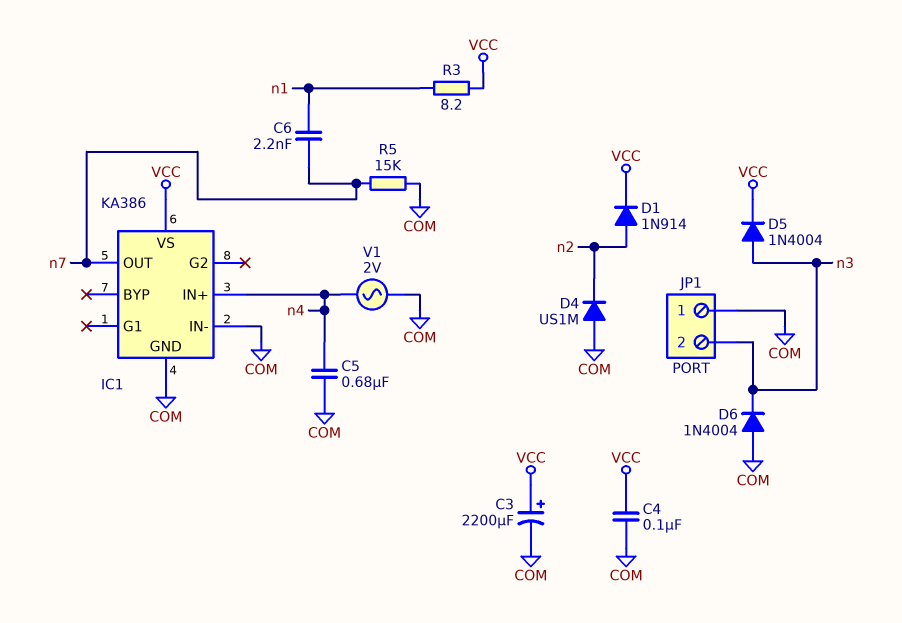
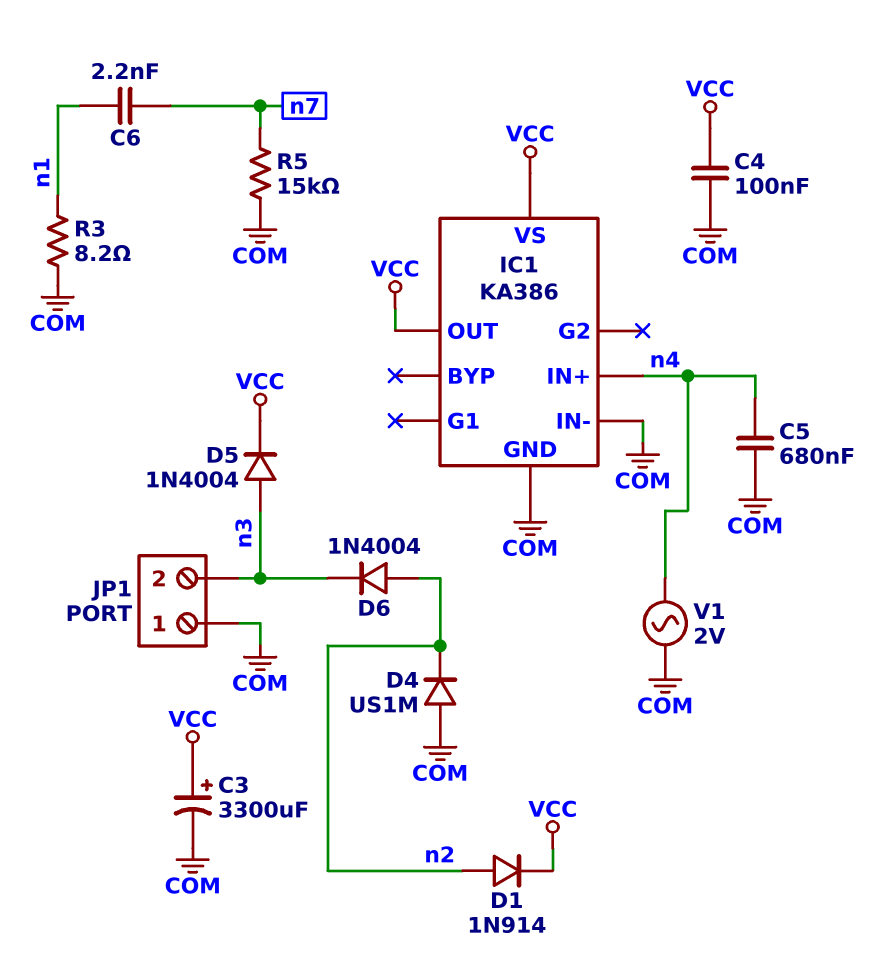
C3: 2200uF (plus VCC, minus COM) -> 3300uF (plus VCC, minus COM)
D6: diode 1N4004 (A COM, K n3) -> diode 1N4004 (A n2, K n3)
IC1 pin OUT: n7 -> VCC
R3: 8.2 (VCC, n1) -> 8.2 (COM, n1)

